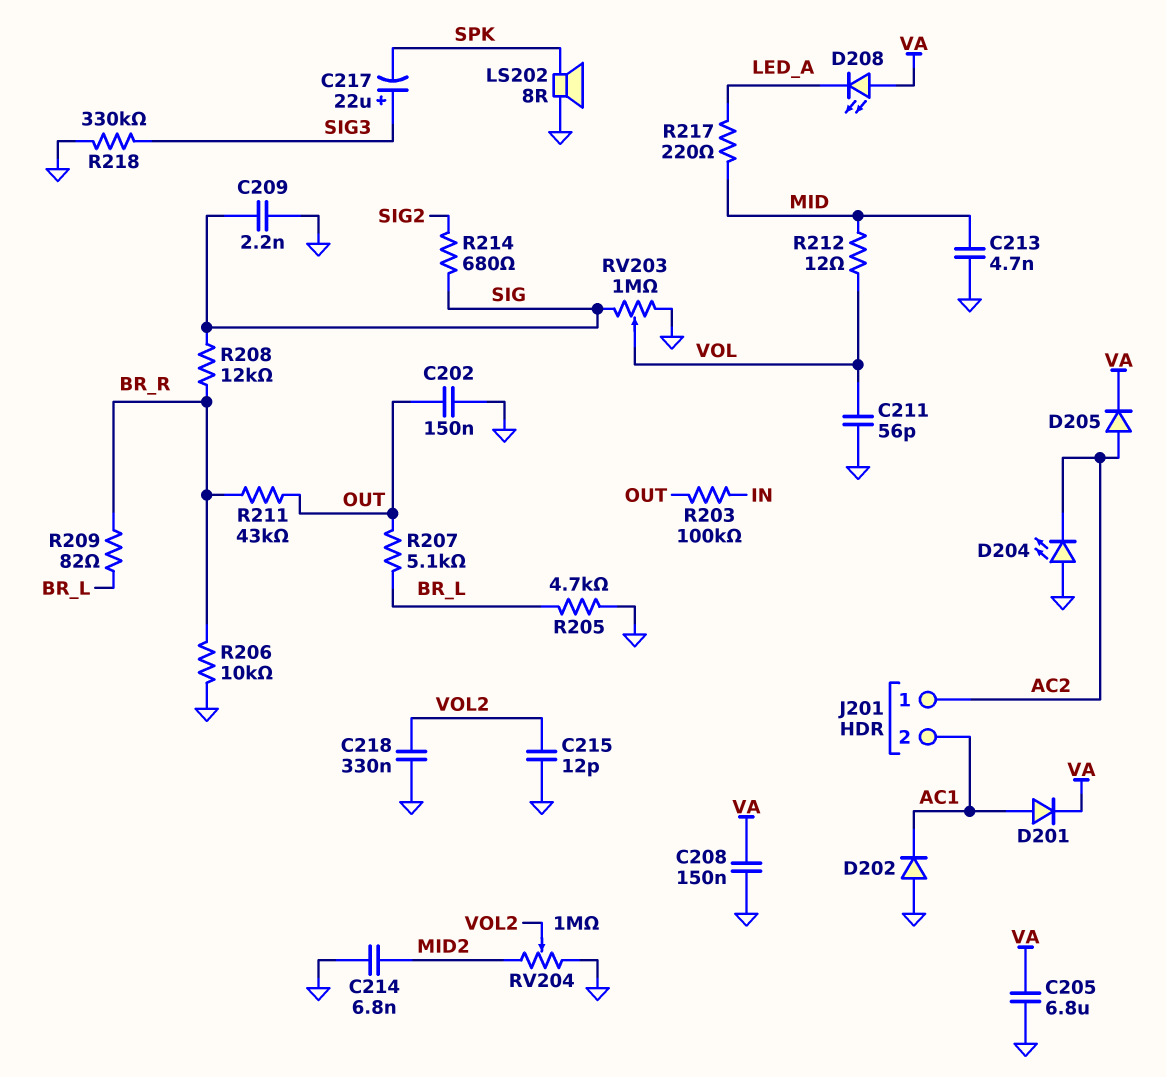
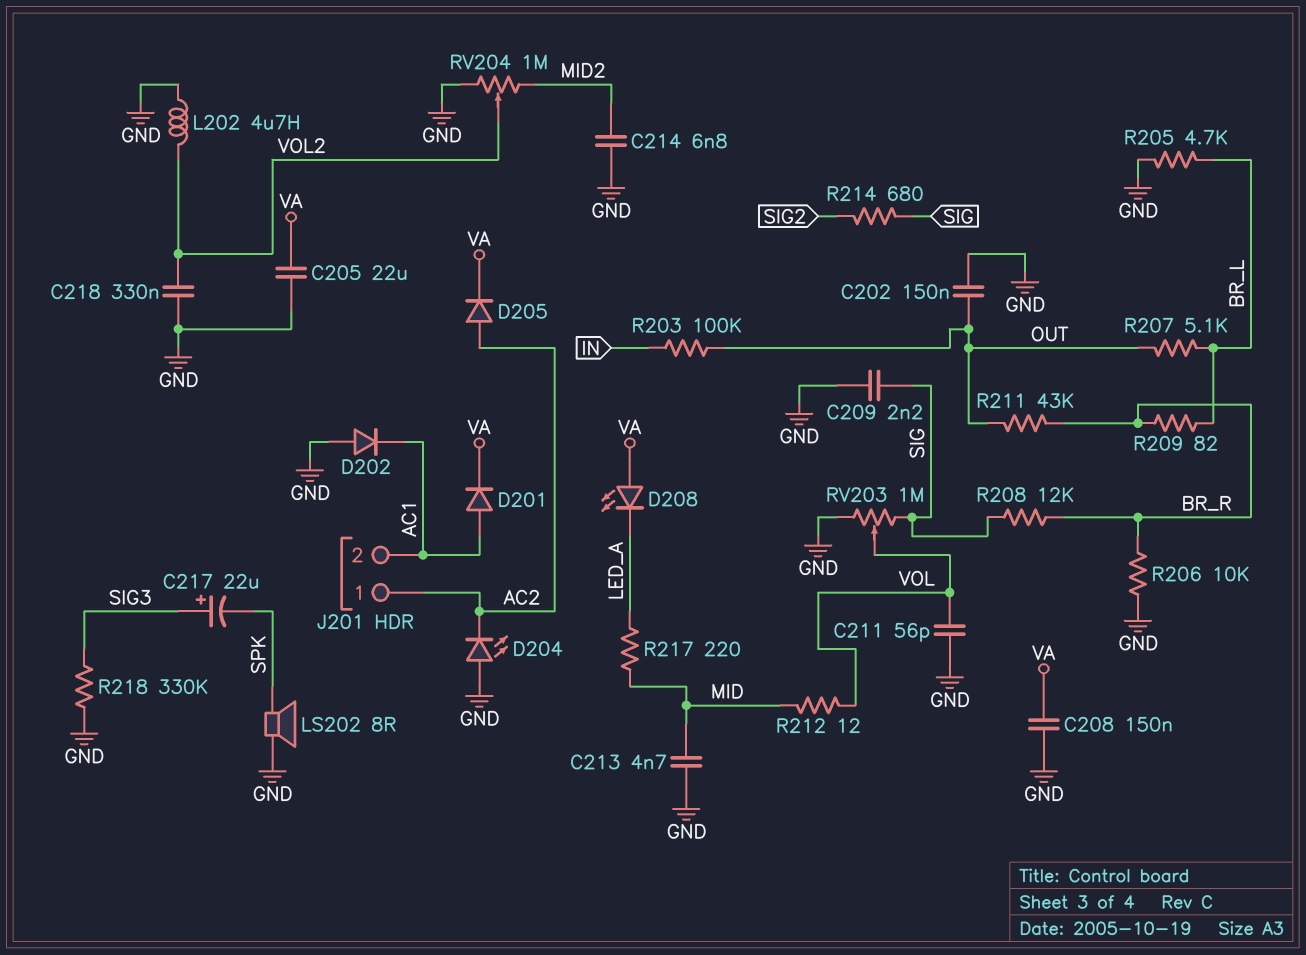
C205: 6.8uF (GND, VA) -> 22uF (GND, VA)
C215: 12pF (GND, VOL2) -> none
L202: none -> 4.7uH (GND, VOL2)

